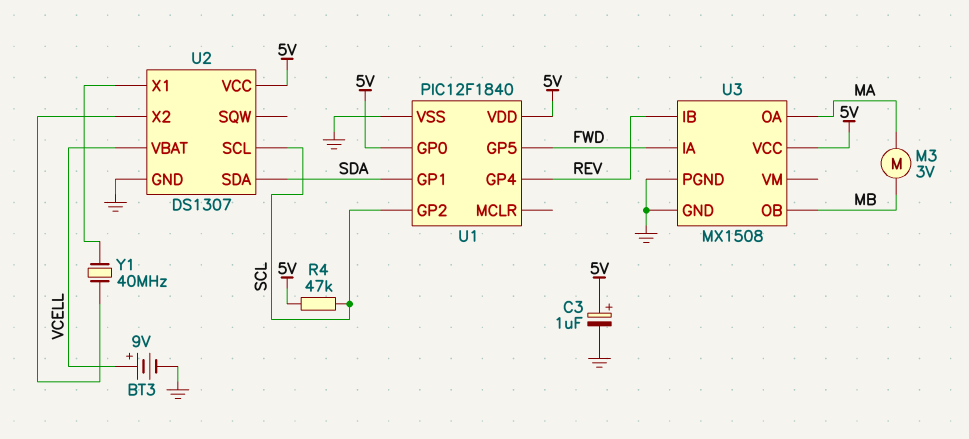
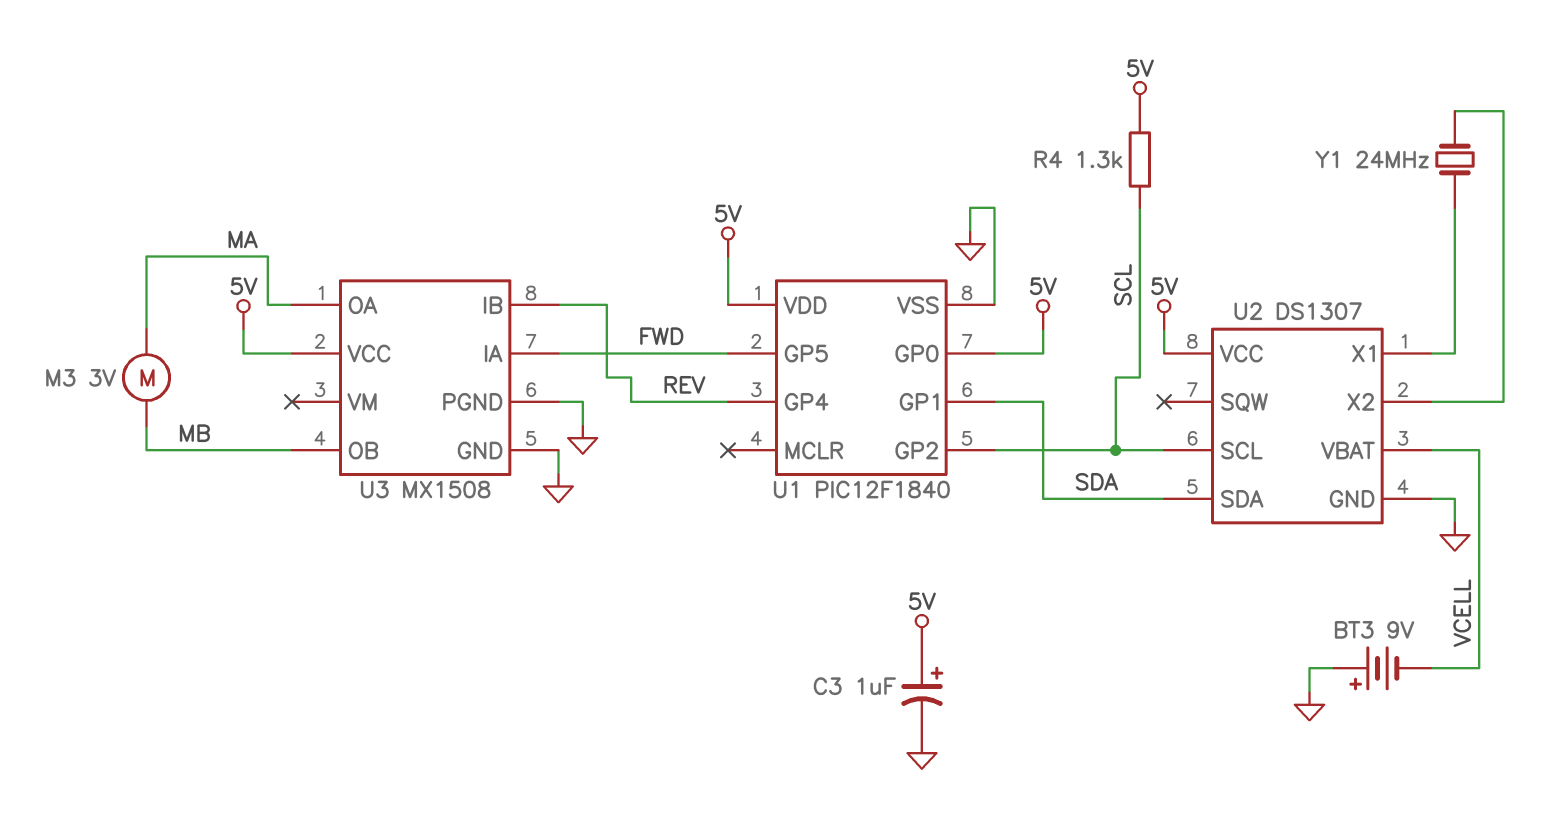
BT3: 9V (plus VCELL, minus GND) -> 9V (plus GND, minus VCELL)
R4: 47k (5V, SCL) -> 1.3k (5V, SCL)
Y1: 40MHz (U2/X1, U2/X2) -> 24MHz (U2/X1, U2/X2)

